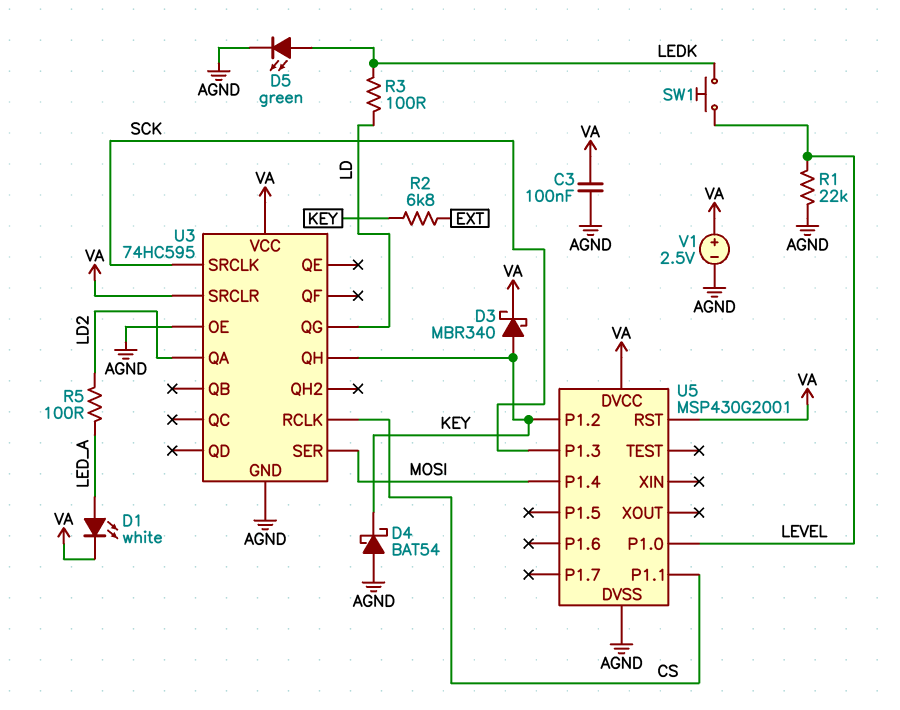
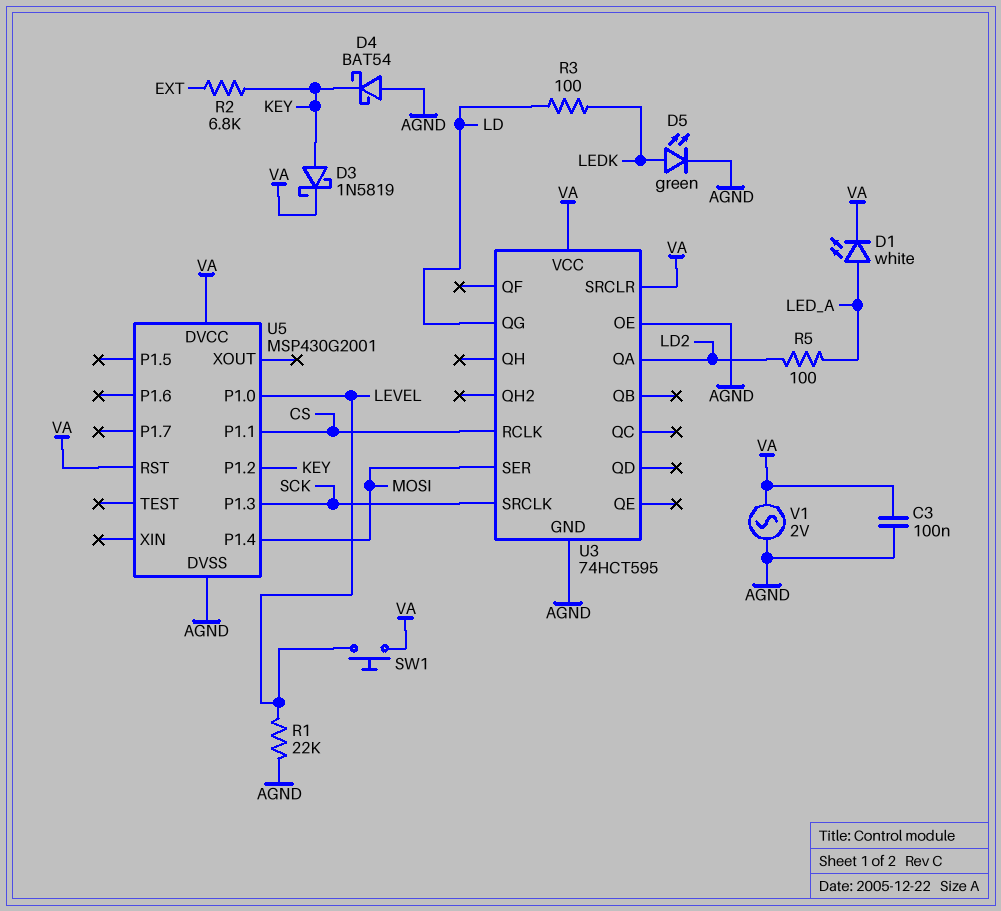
D3: schottky MBR340 (A KEY, K VA) -> schottky 1N5819 (A KEY, K VA)
SW1: button (LEDK, LEVEL) -> button (LEVEL, VA)
U3: 74HC595 -> 74HCT595
U3 pin QH: KEY -> none
V1: 2.5V (plus VA, minus AGND) -> AC 2V (AGND, VA)

